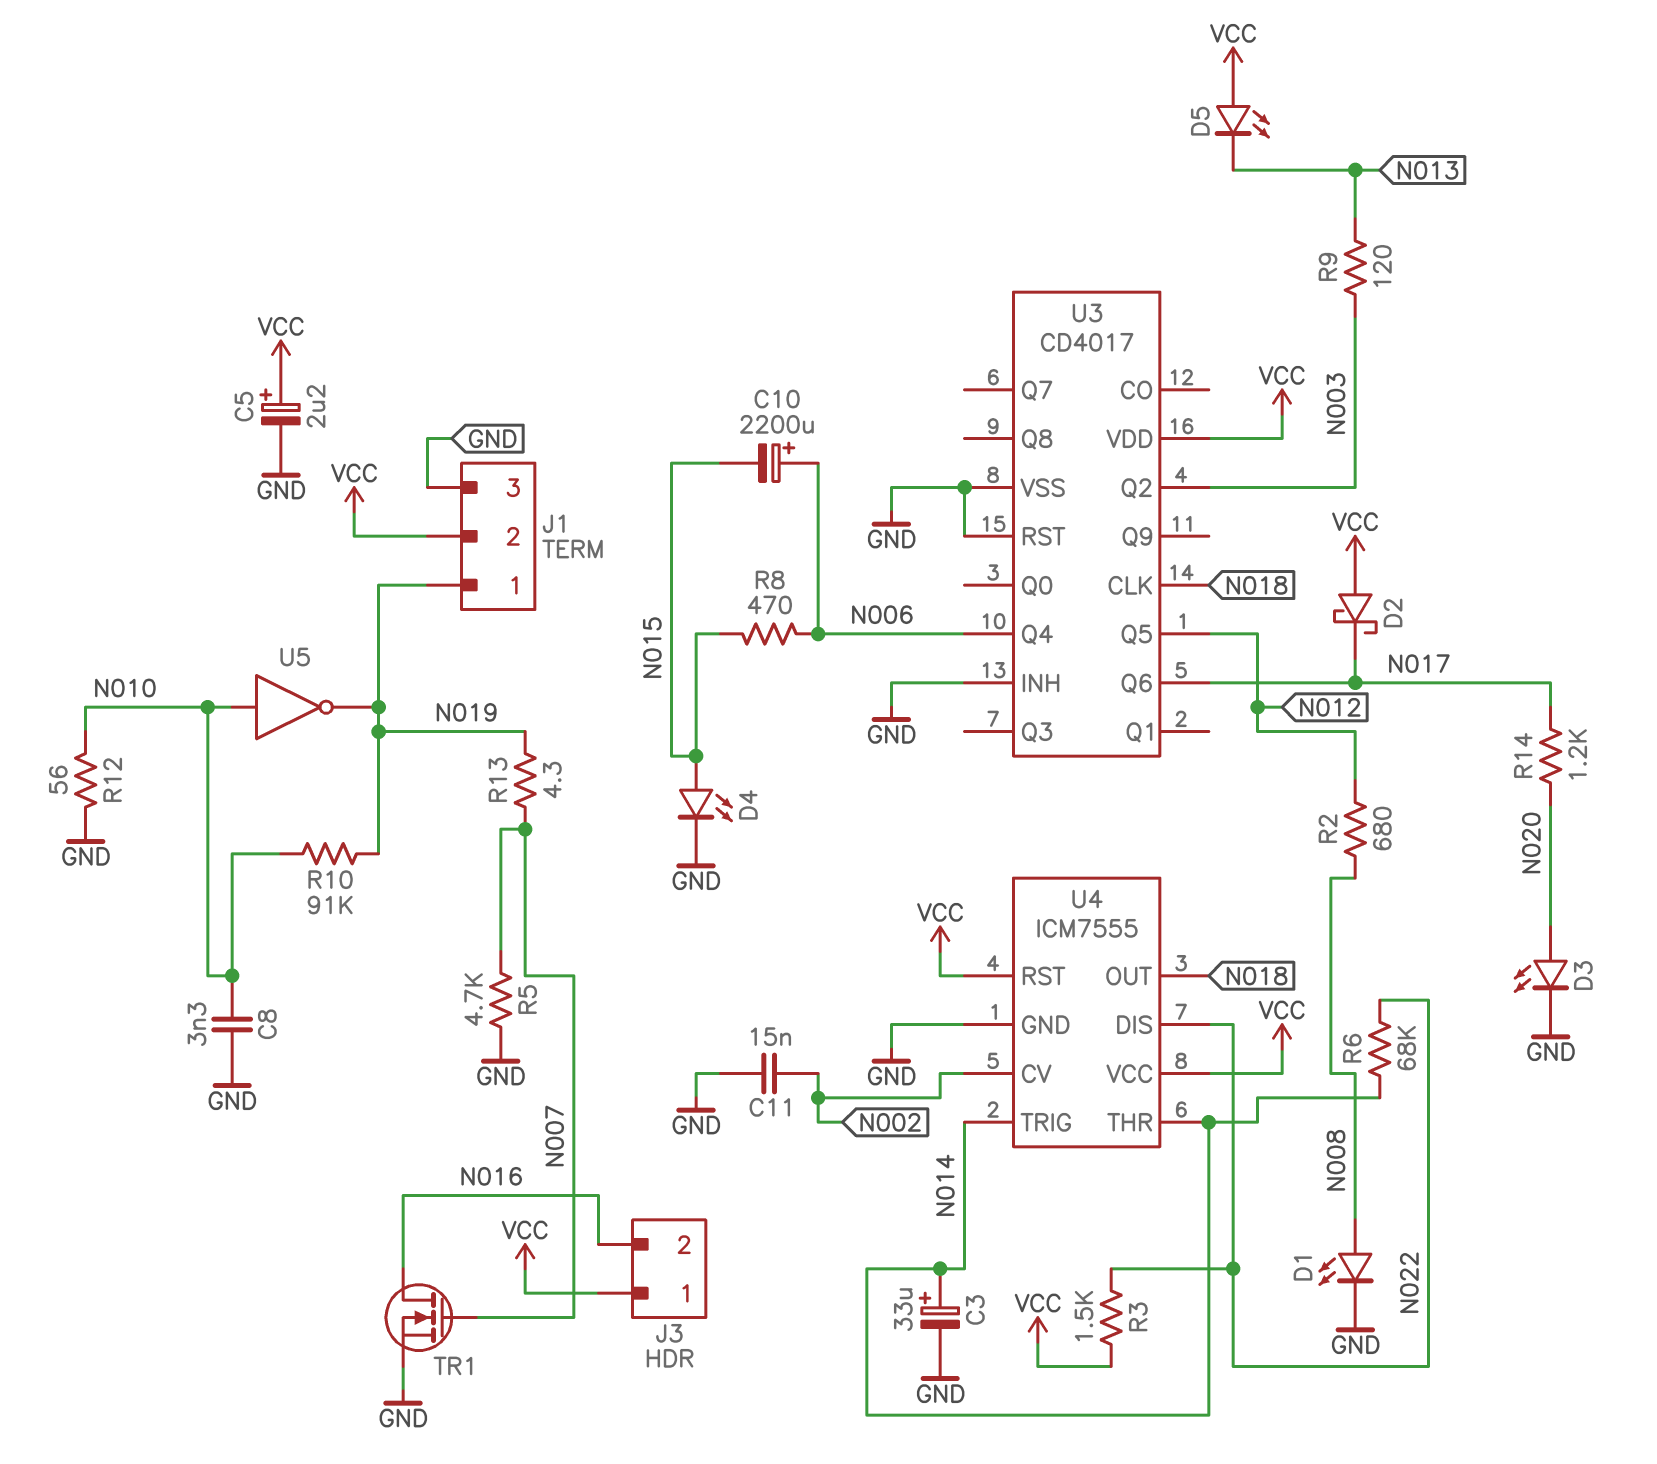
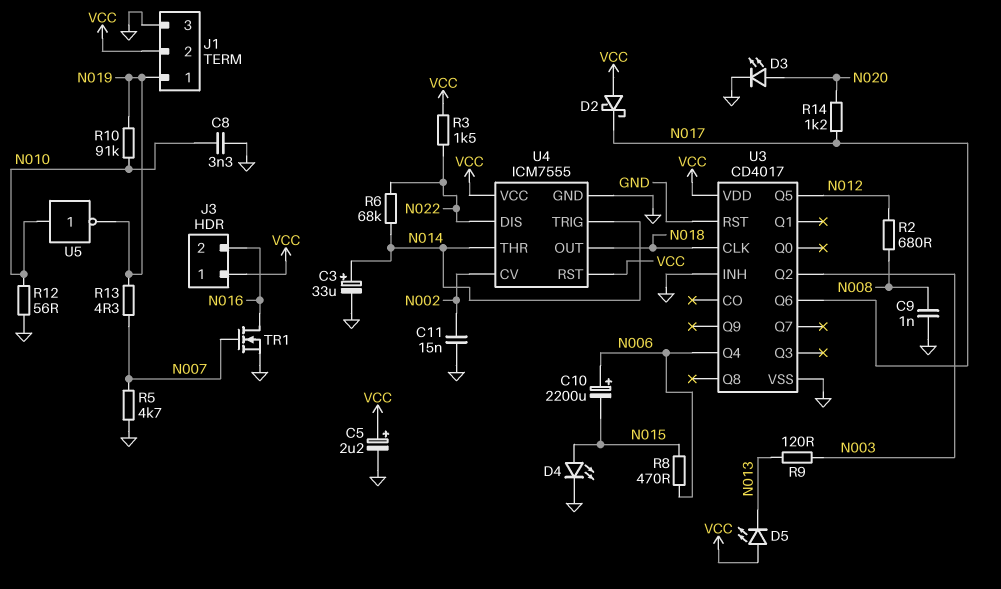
C9: none -> 1nF (GND, N008)
D1: LED (A N008, K GND) -> none

